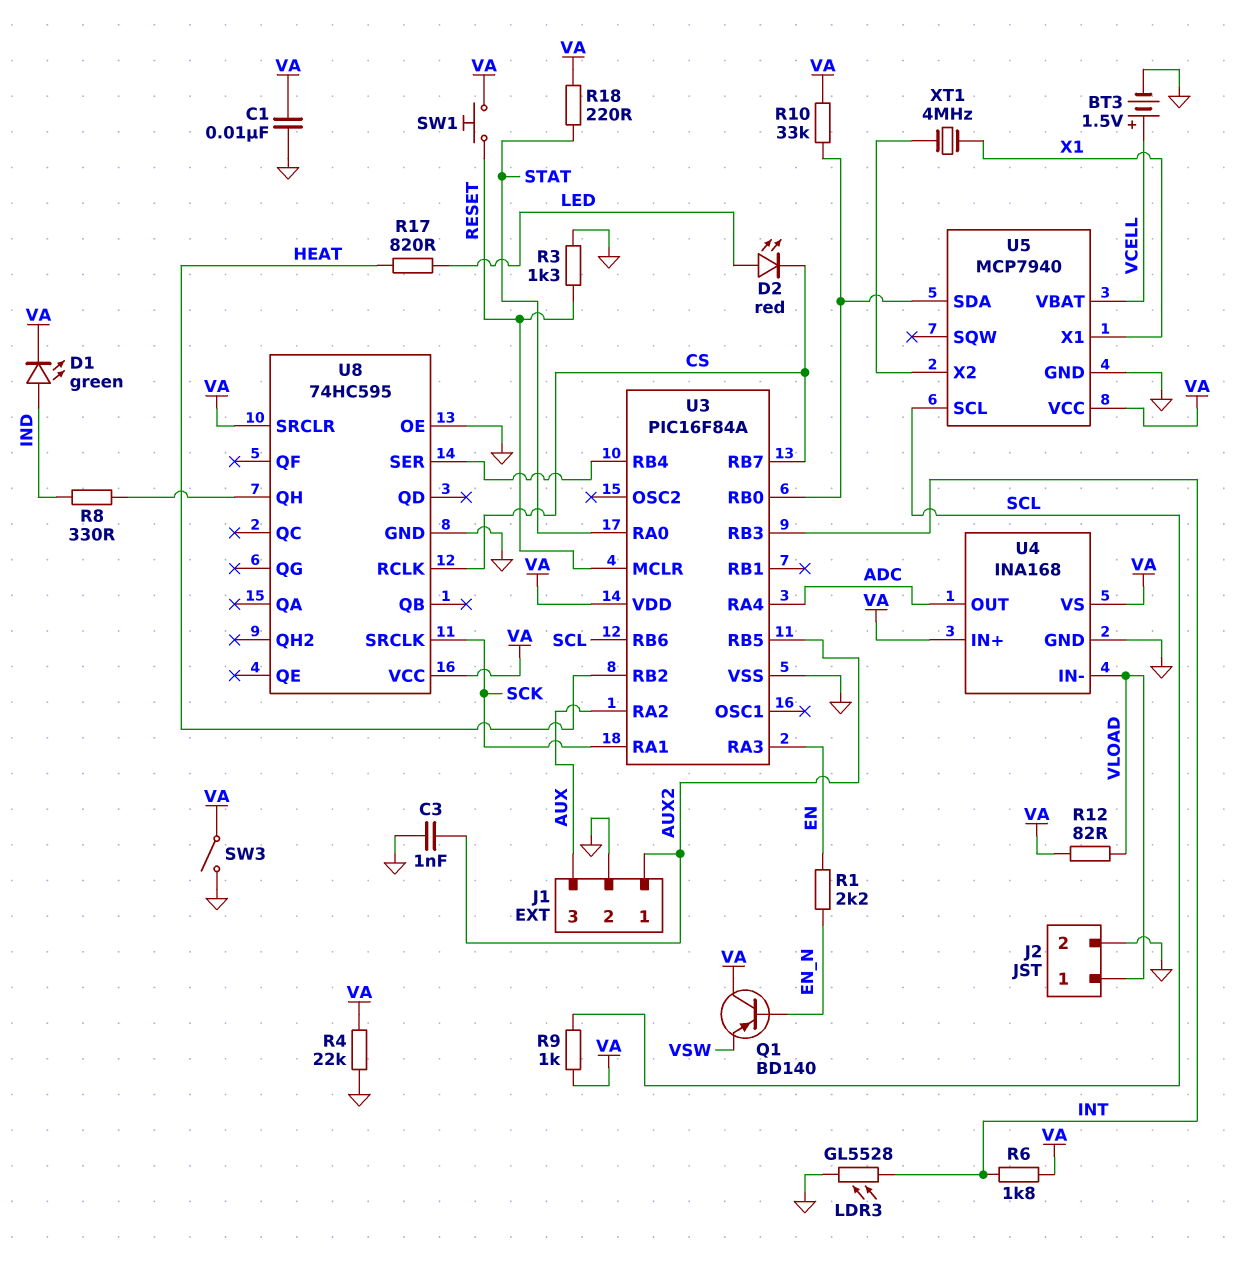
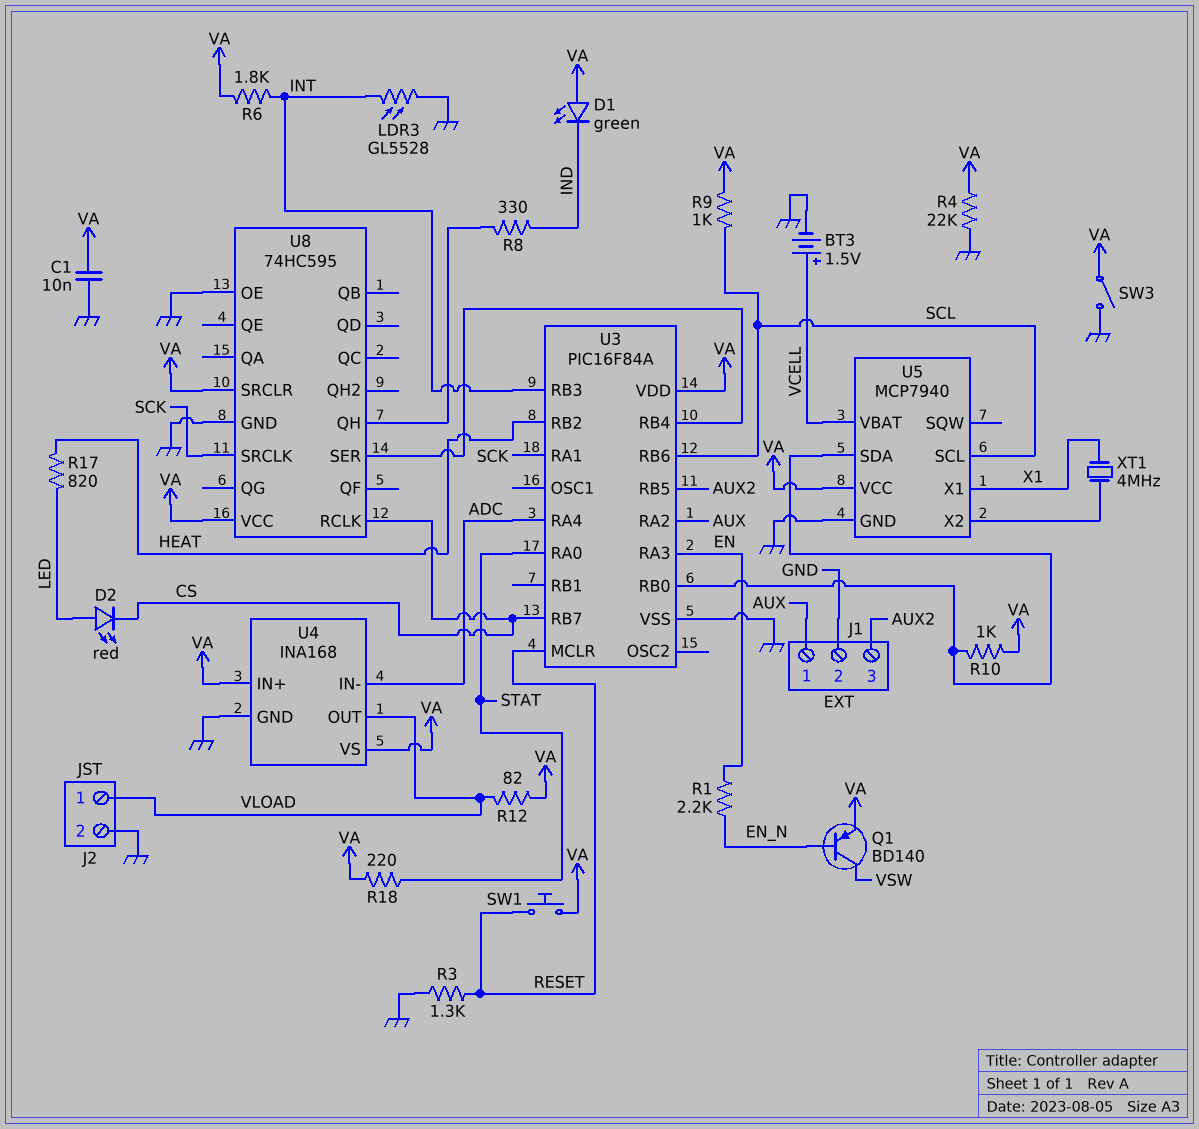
C3: 1nF (AUX2, GND) -> none
D1: LED green (A IND, K VA) -> LED green (A VA, K IND)
J1 pin 1: AUX2 -> AUX
J1 pin 3: AUX -> AUX2
Q1: PNP BD140 (B EN_N, C VA, E VSW) -> PNP BD140 (B EN_N, C VSW, E VA)
R10: 33k (U3/RB0, VA) -> 1k (U3/RB0, VA)
U4 pin IN-: VLOAD -> ADC
U4 pin OUT: ADC -> VLOAD

